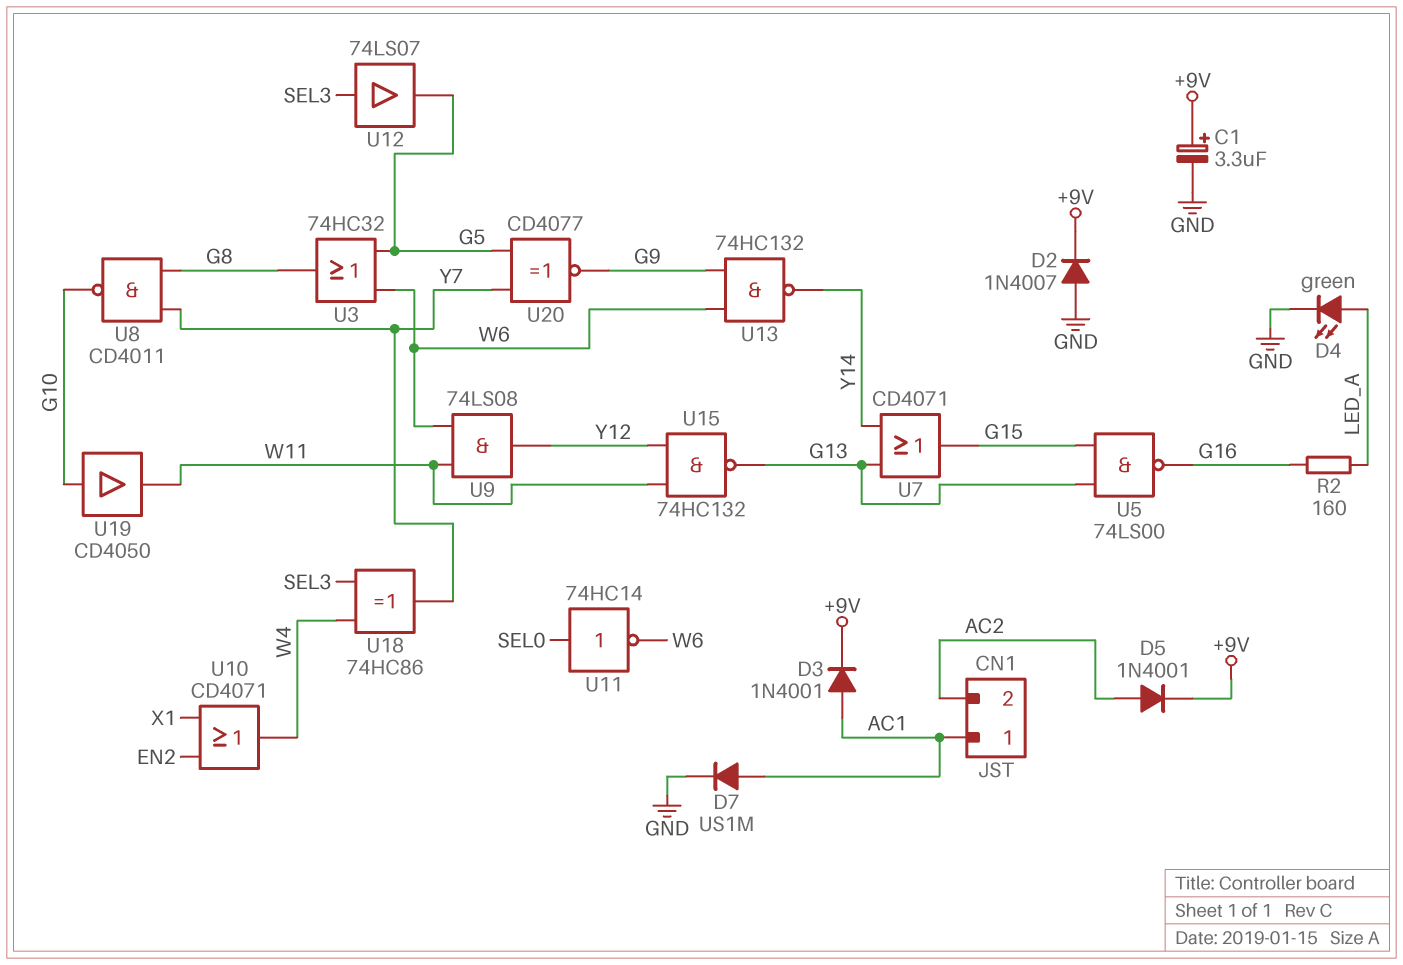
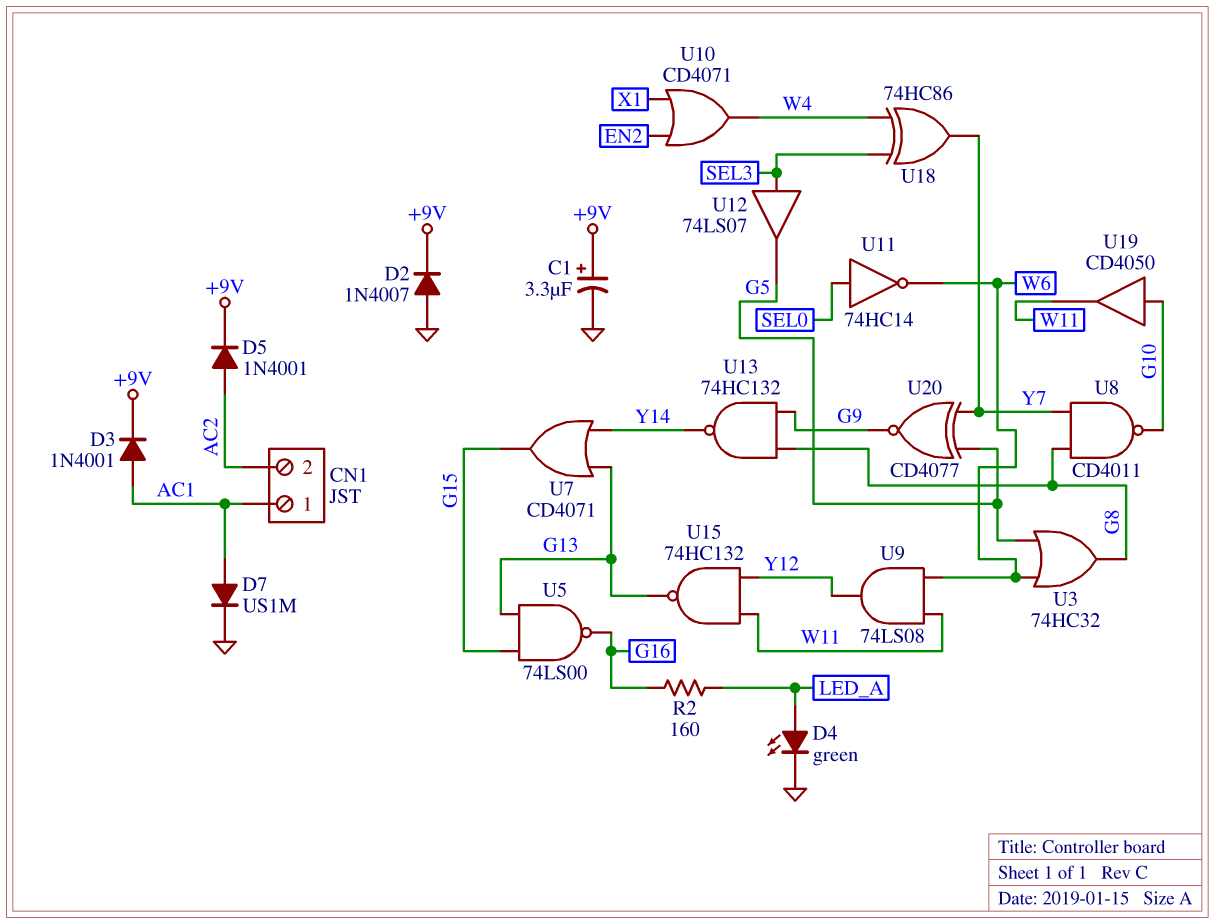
U13: NAND 74HC132 (in G9, in W6, out Y14) -> NAND 74HC132 (in G8, in G9, out Y14)

